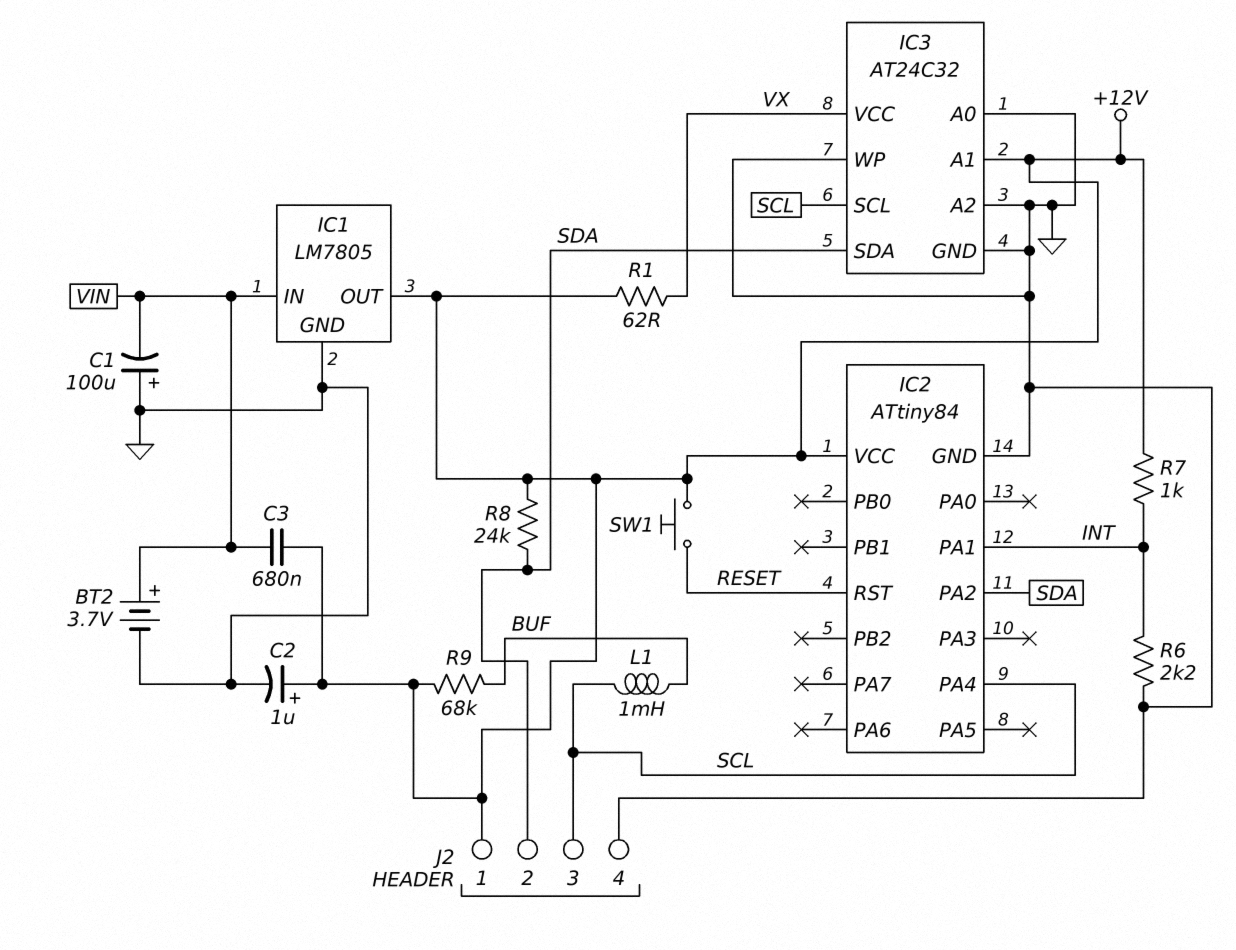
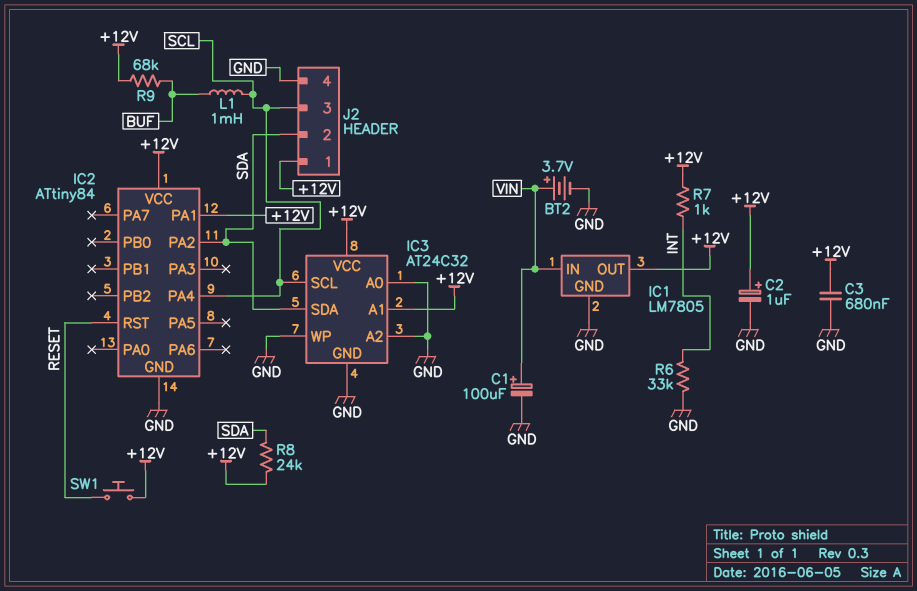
C1: 100uF (plus GND, minus VIN) -> 100uF (plus VIN, minus GND)
C3: 680nF (+12V, VIN) -> 680nF (+12V, GND)
IC2 pin PA1: INT -> +12V
IC3 pin VCC: VX -> +12V
R1: 62 (+12V, VX) -> none
R6: 2.2k (GND, INT) -> 33k (GND, INT)

